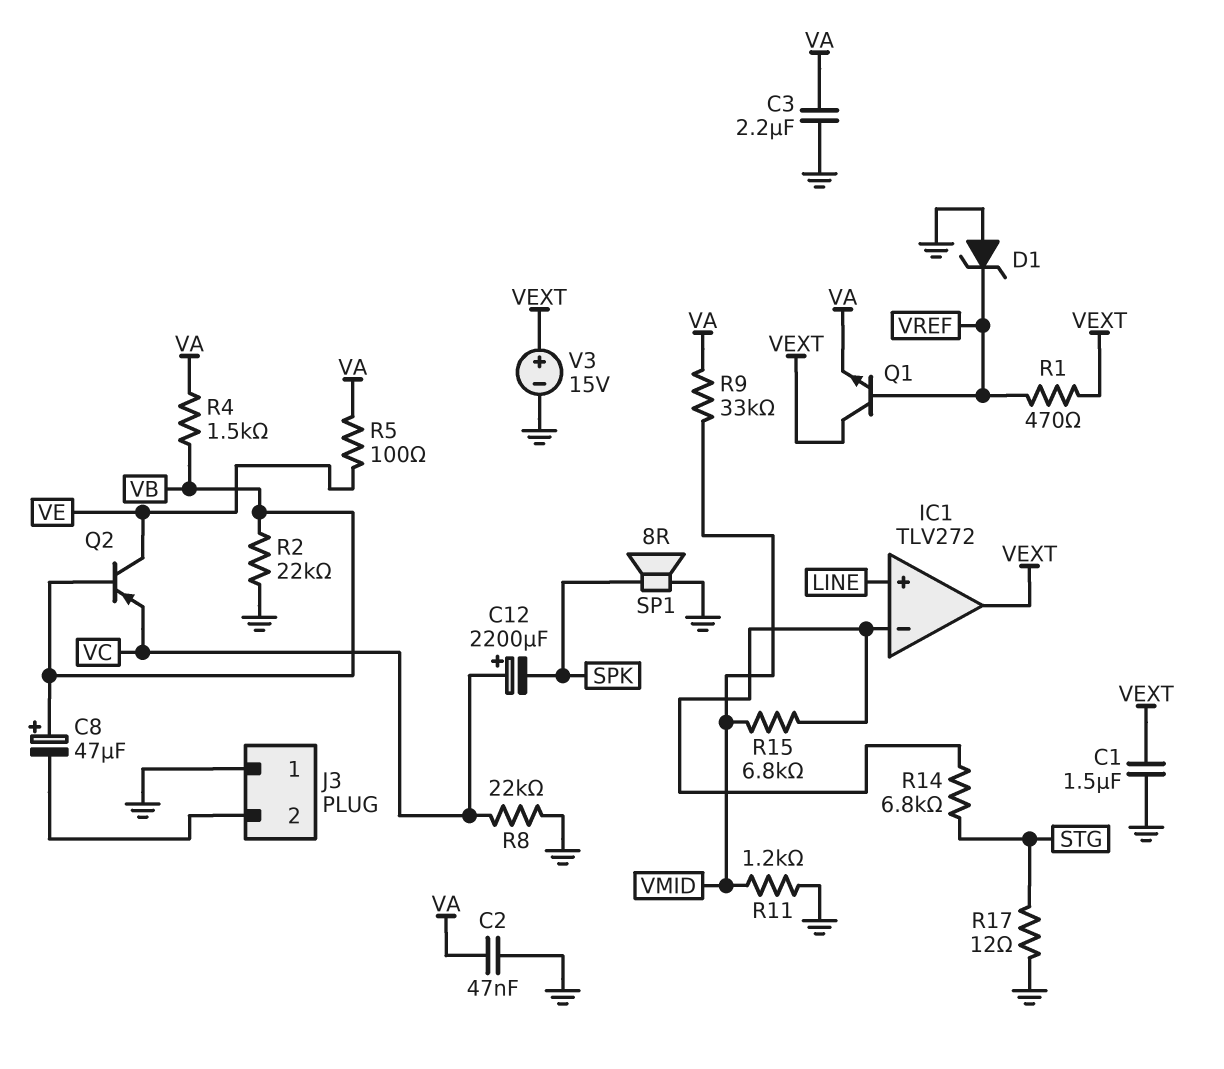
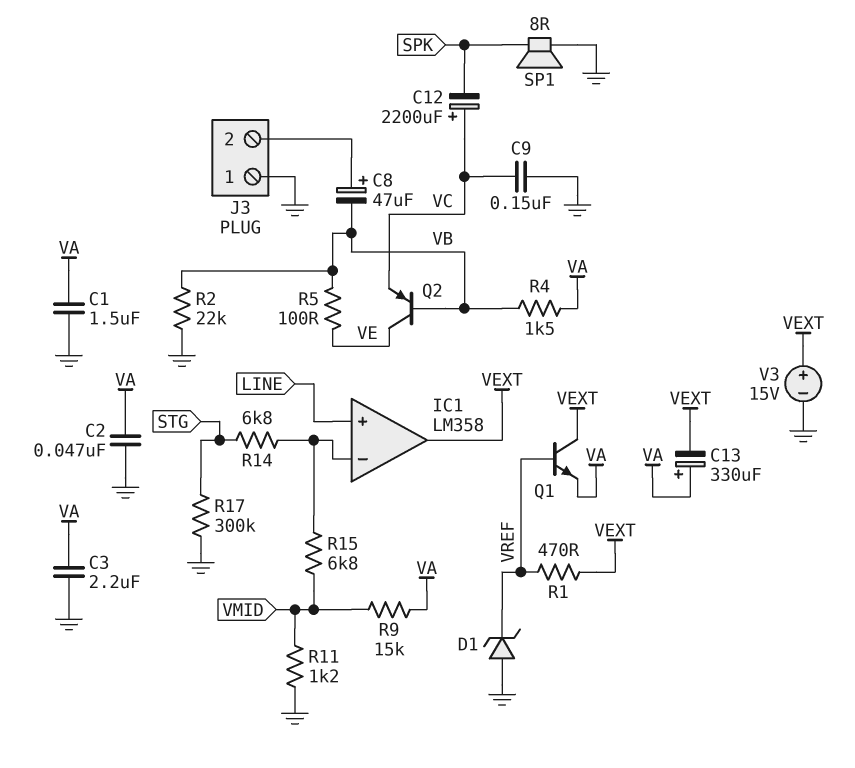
C1: 1.5uF (GND, VEXT) -> 1.5uF (GND, VA)
C8: 47uF (plus VB, minus J3/2) -> 47uF (plus J3/2, minus VB)
C9: none -> 150nF (GND, VC)
C13: none -> 330uF (plus VA, minus VEXT)
IC1: TLV272 -> LM358
R5: 100 (VA, VE) -> 100 (VB, VE)
R8: 22k (GND, VC) -> none
R9: 33k (VA, VMID) -> 15k (VA, VMID)
R17: 12 (GND, STG) -> 300k (GND, STG)

